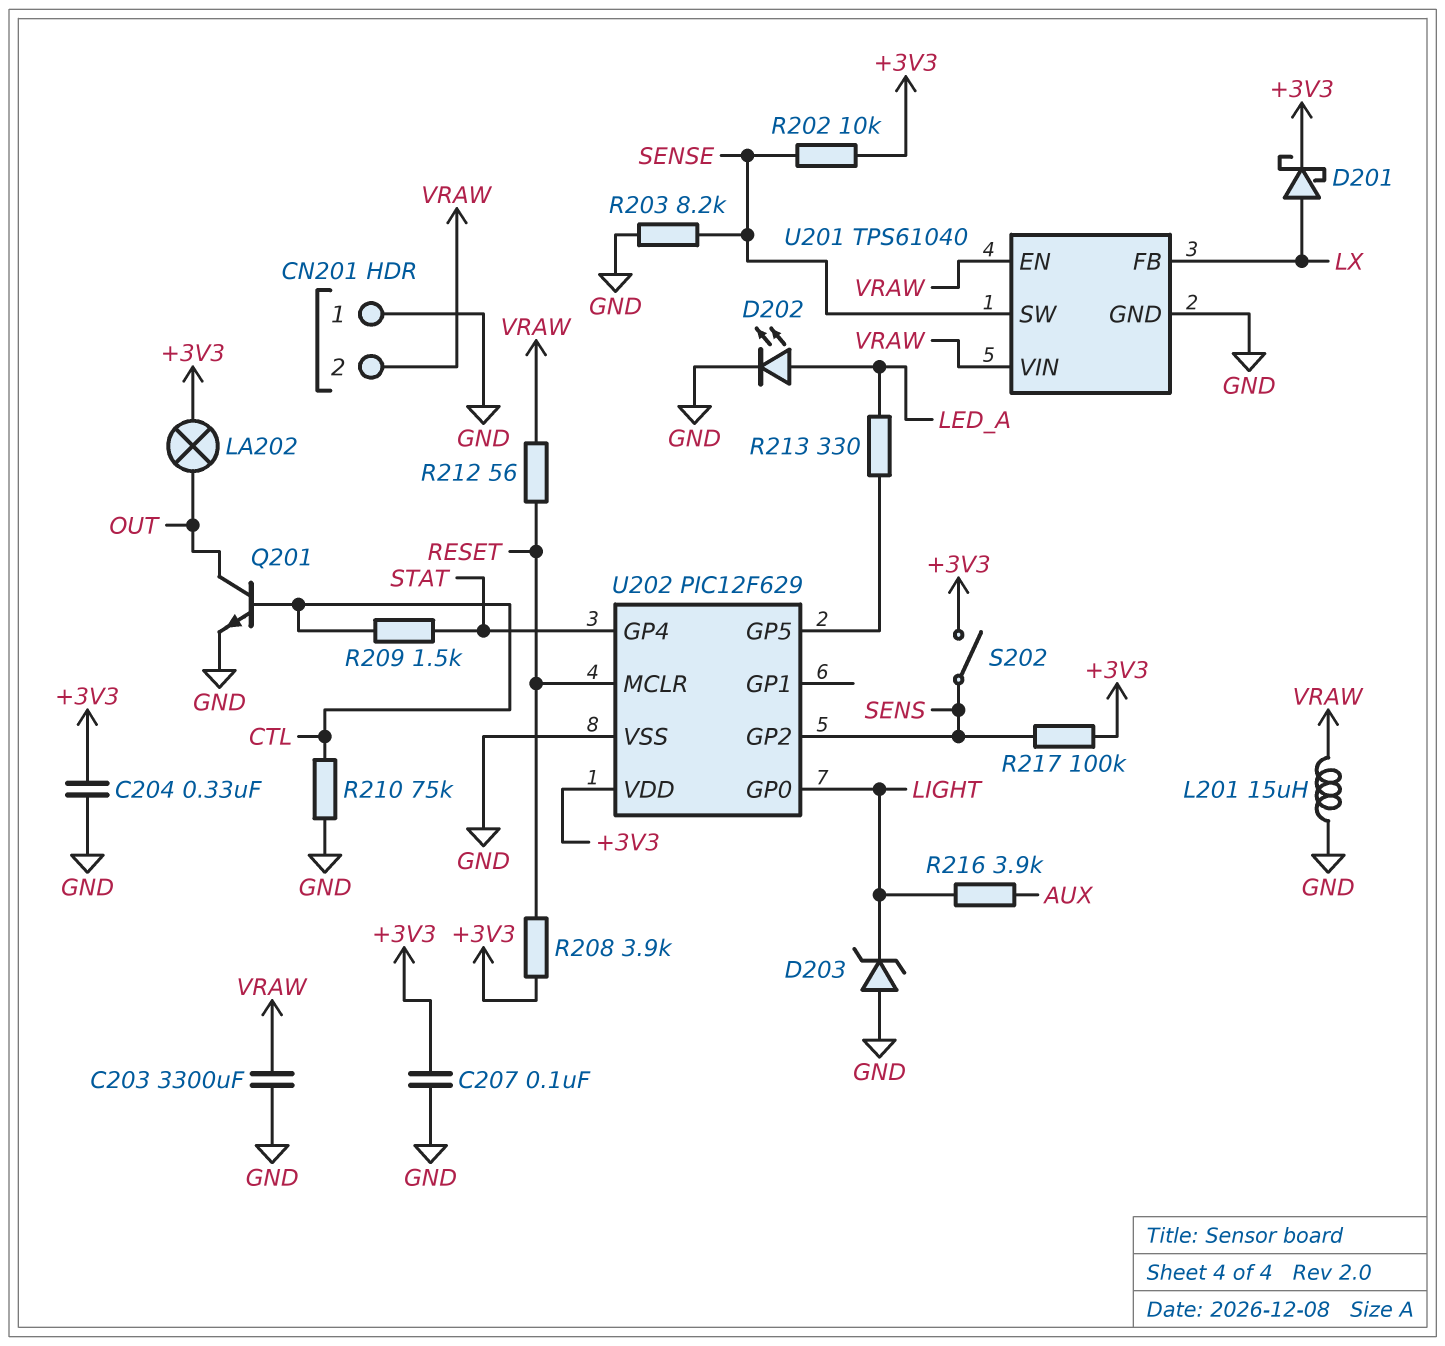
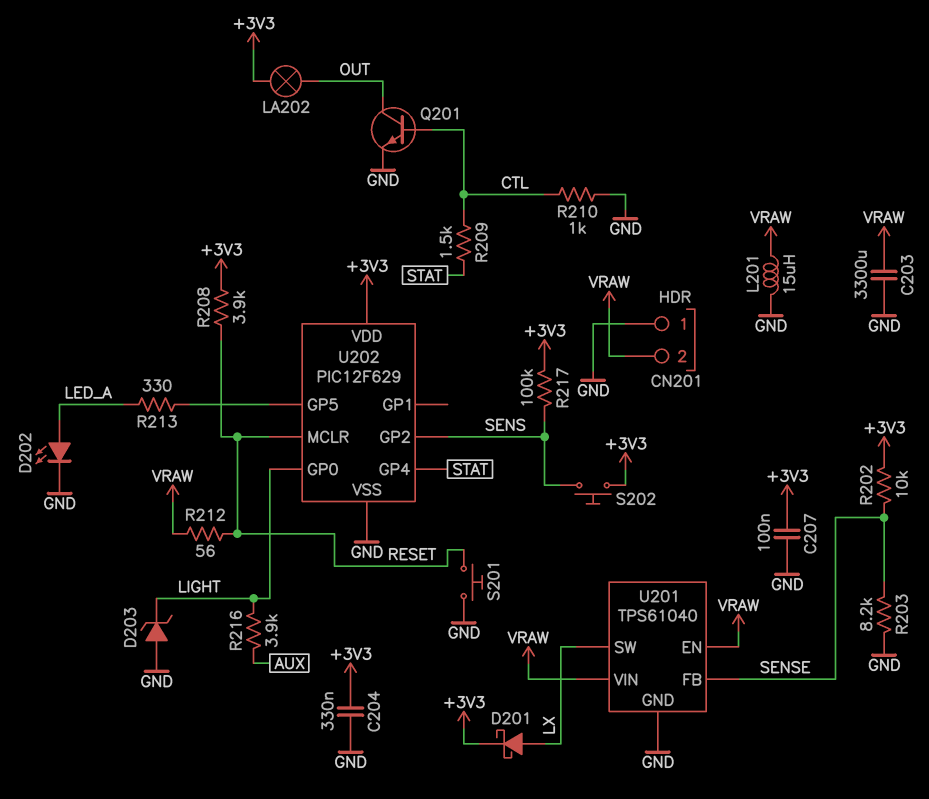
R210: 75k (CTL, GND) -> 1k (CTL, GND)
S201: none -> button (GND, RESET)
S202: switch (+3V3, SENS) -> button (+3V3, SENS)
U201 pin FB: LX -> SENSE
U201 pin SW: SENSE -> LX

